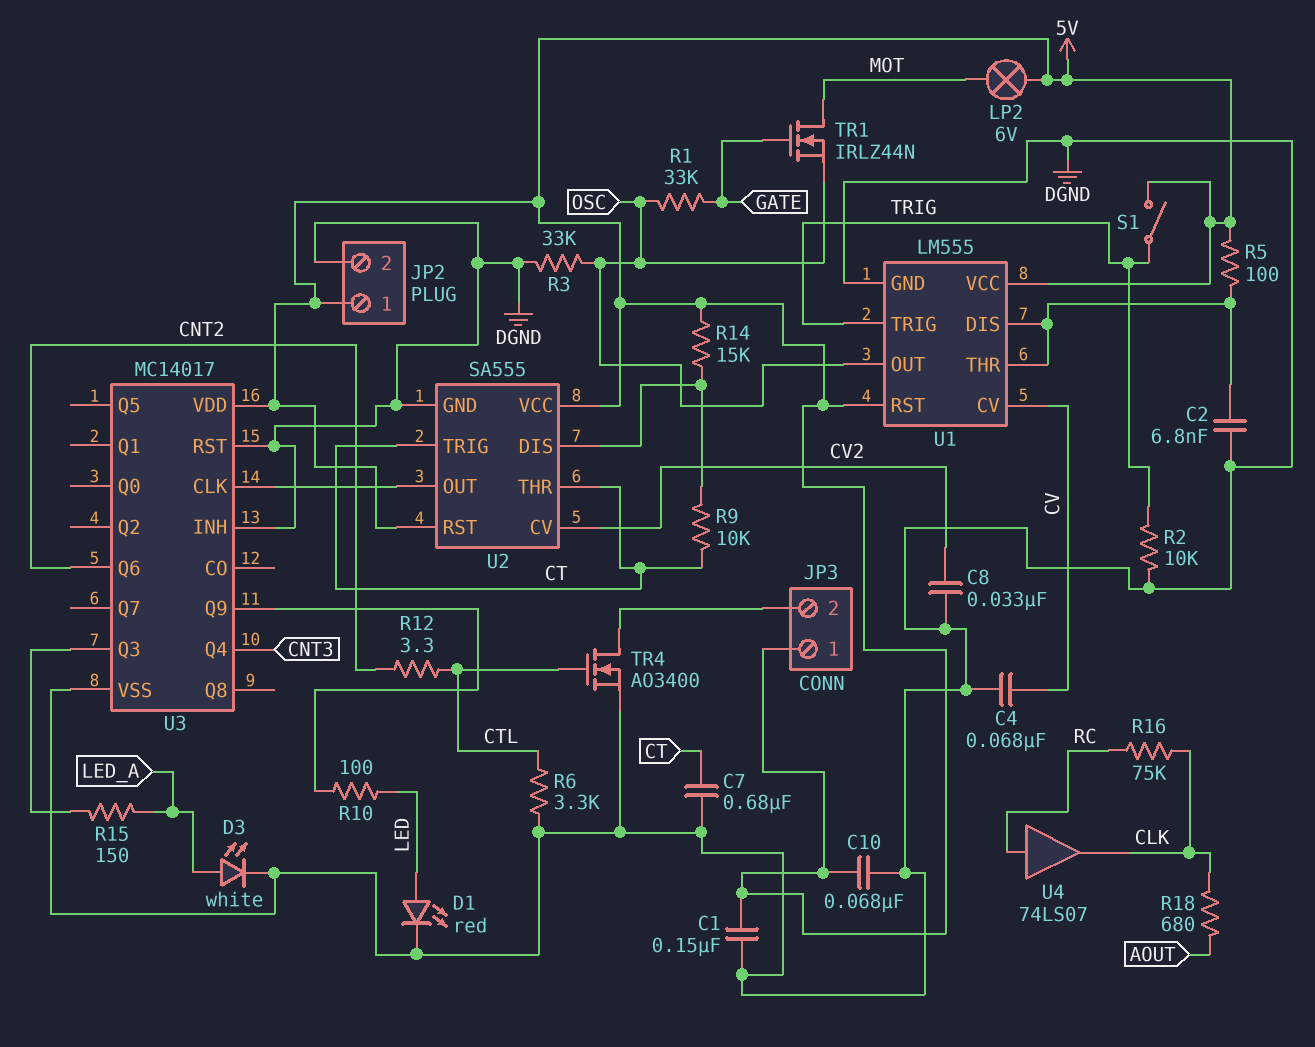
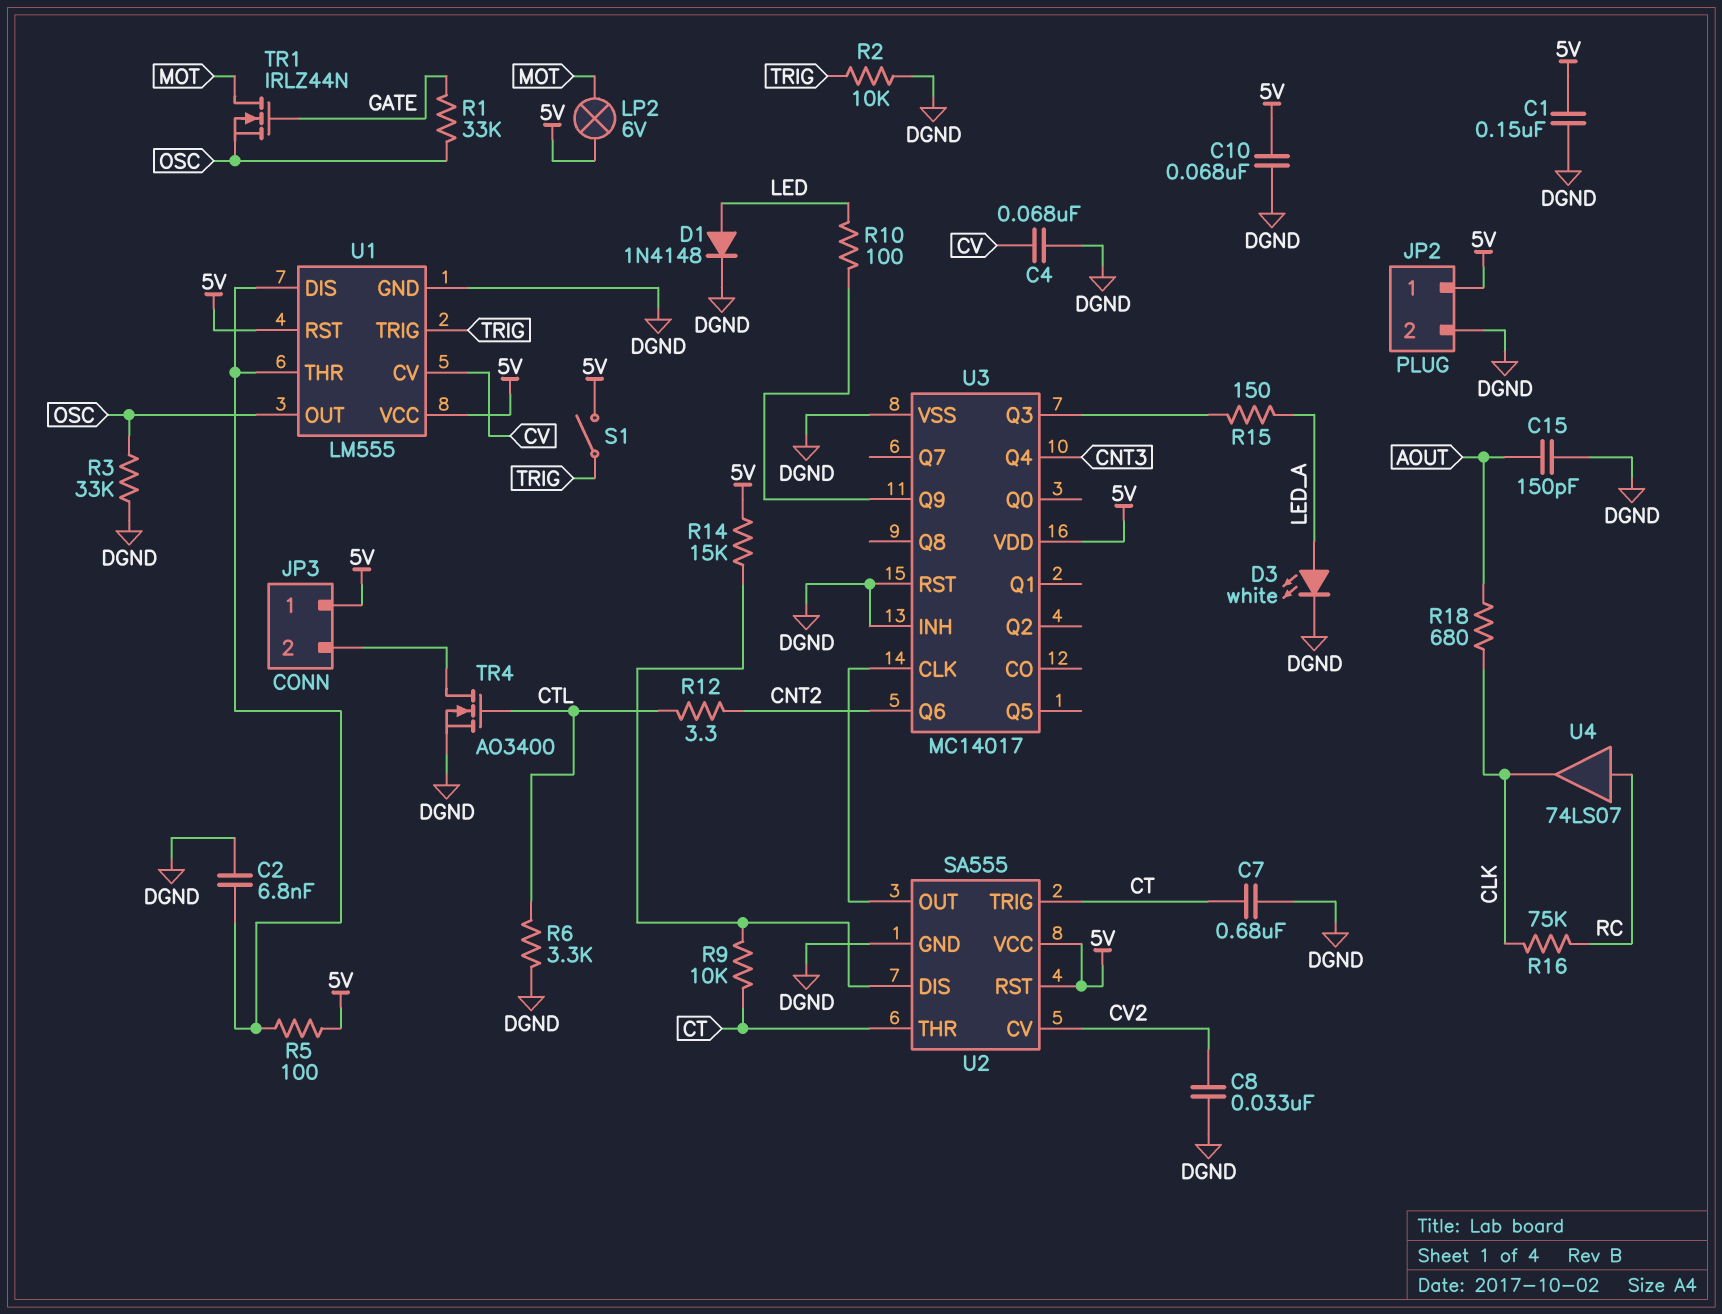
C15: none -> 150pF (AOUT, DGND)
D1: LED red (A LED, K DGND) -> diode 1N4148 (A LED, K DGND)

